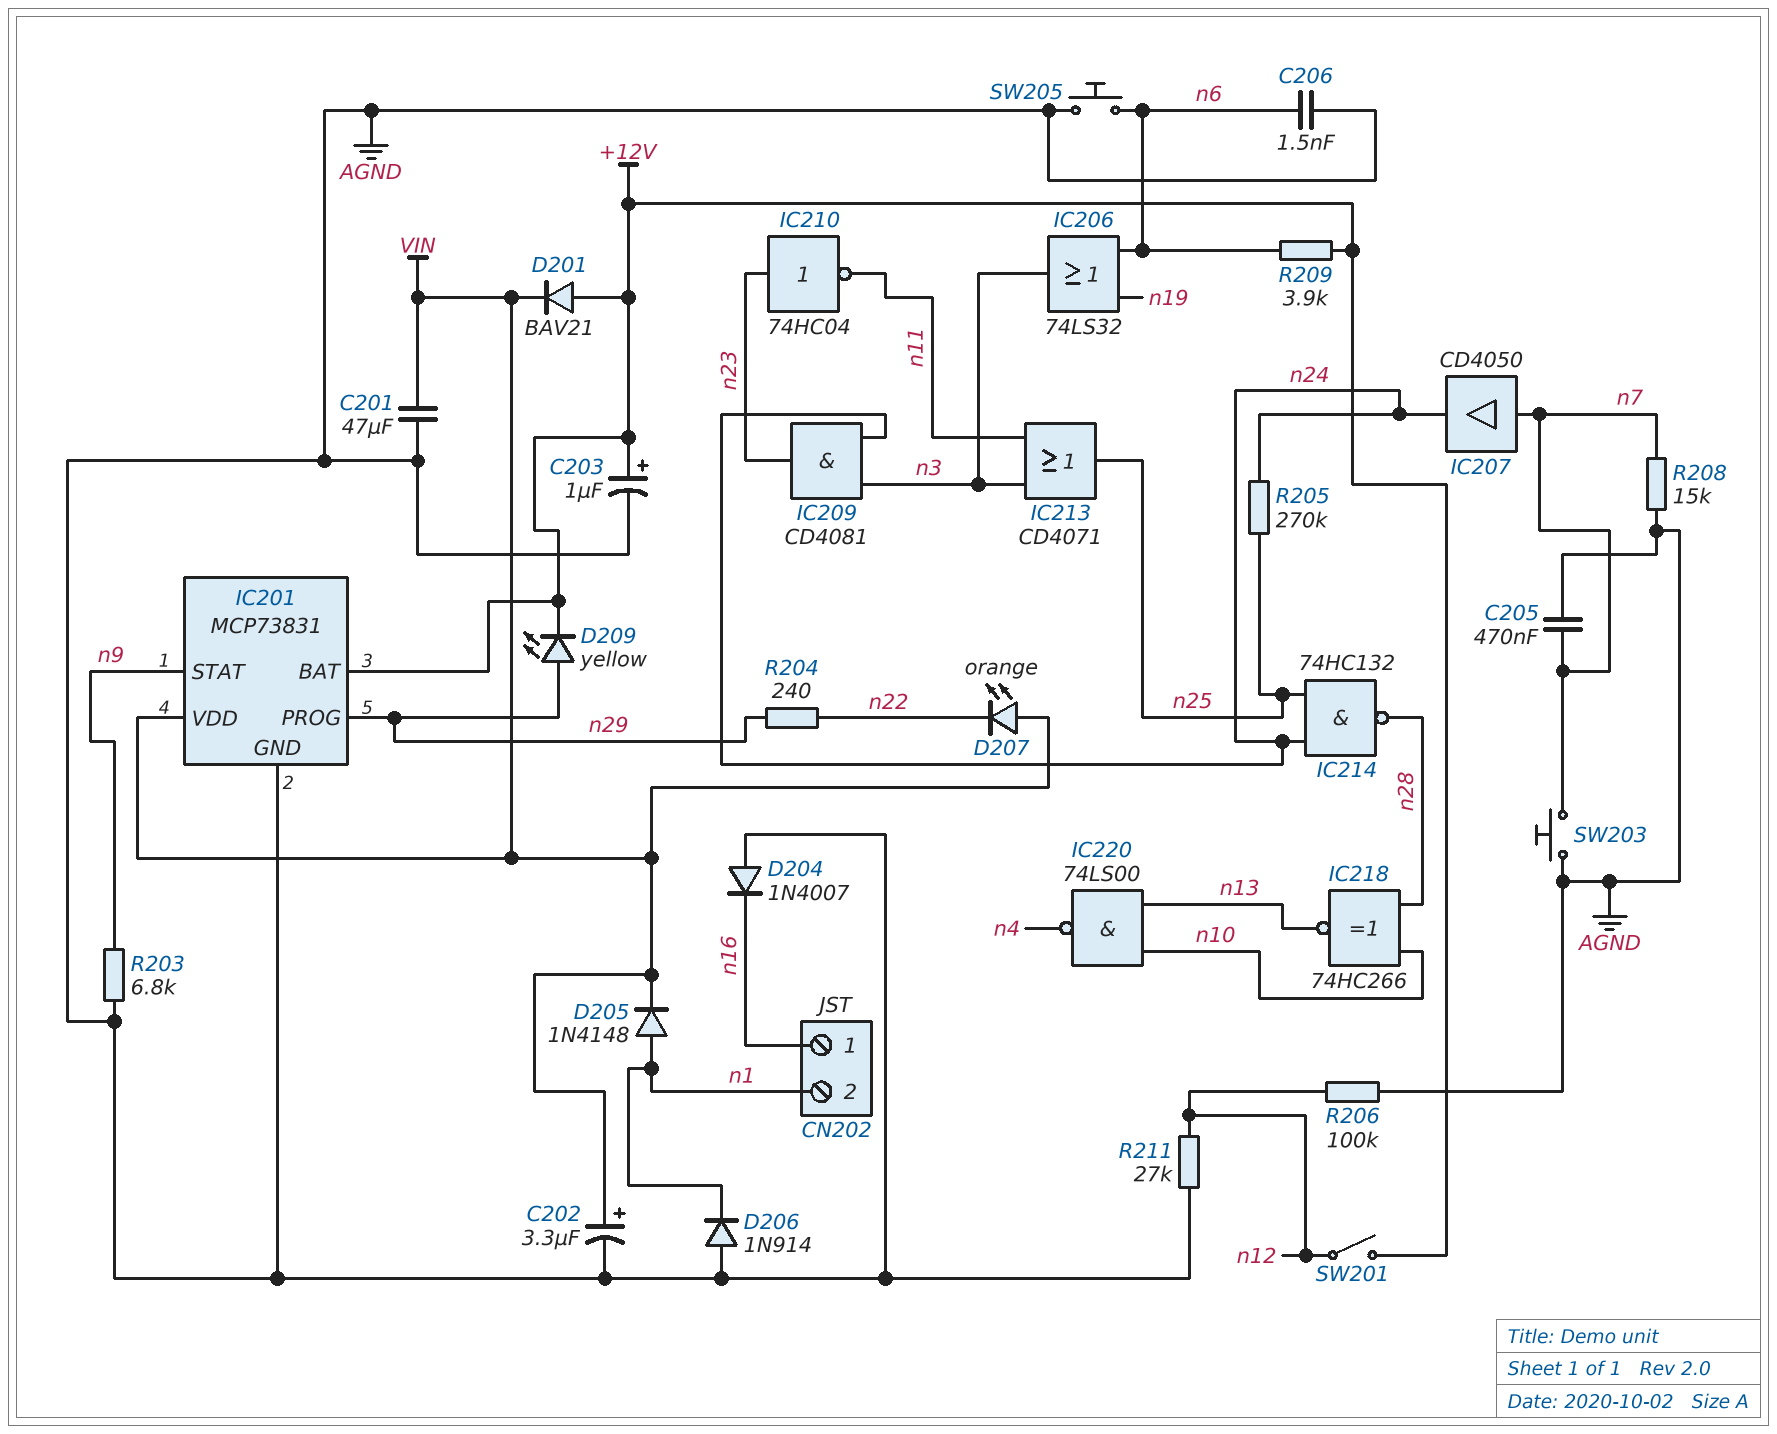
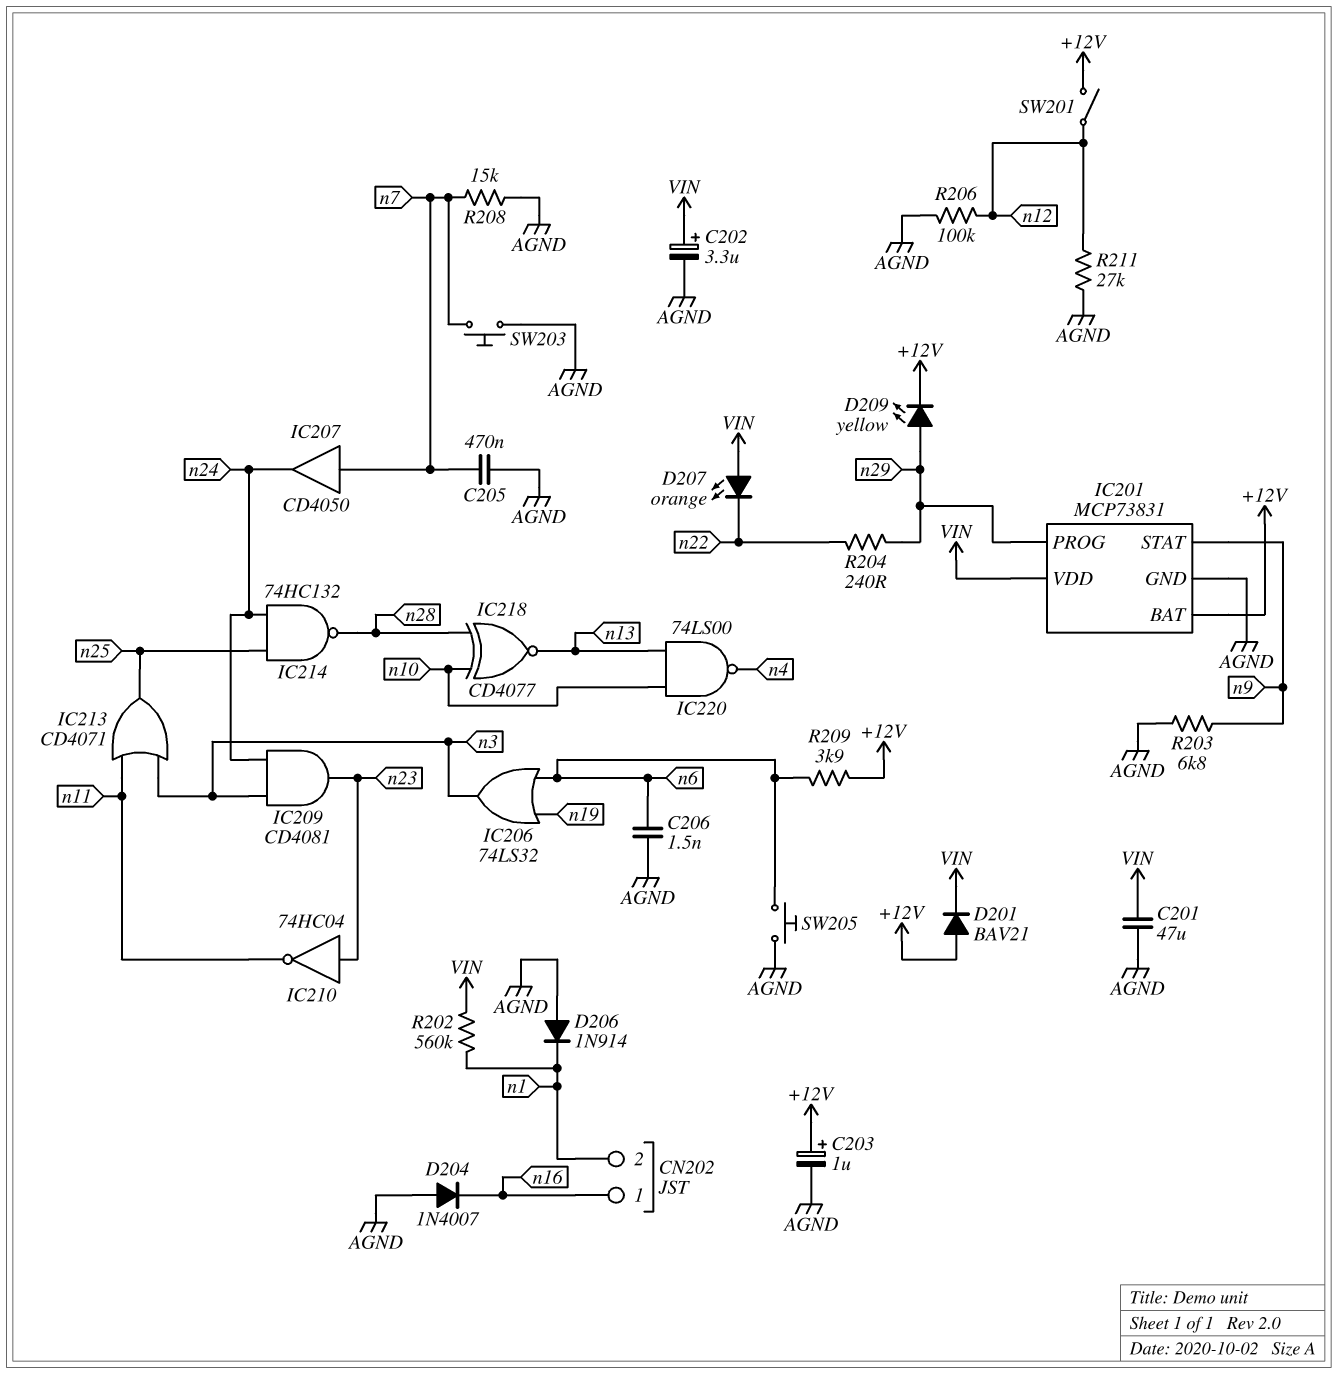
D205: diode 1N4148 (A n1, K VIN) -> none
IC218: XNOR 74HC266 (in n10, in n28, out n13) -> XNOR CD4077 (in n10, in n28, out n13)
R202: none -> 560k (VIN, n1)
R205: 270k (n24, n25) -> none

